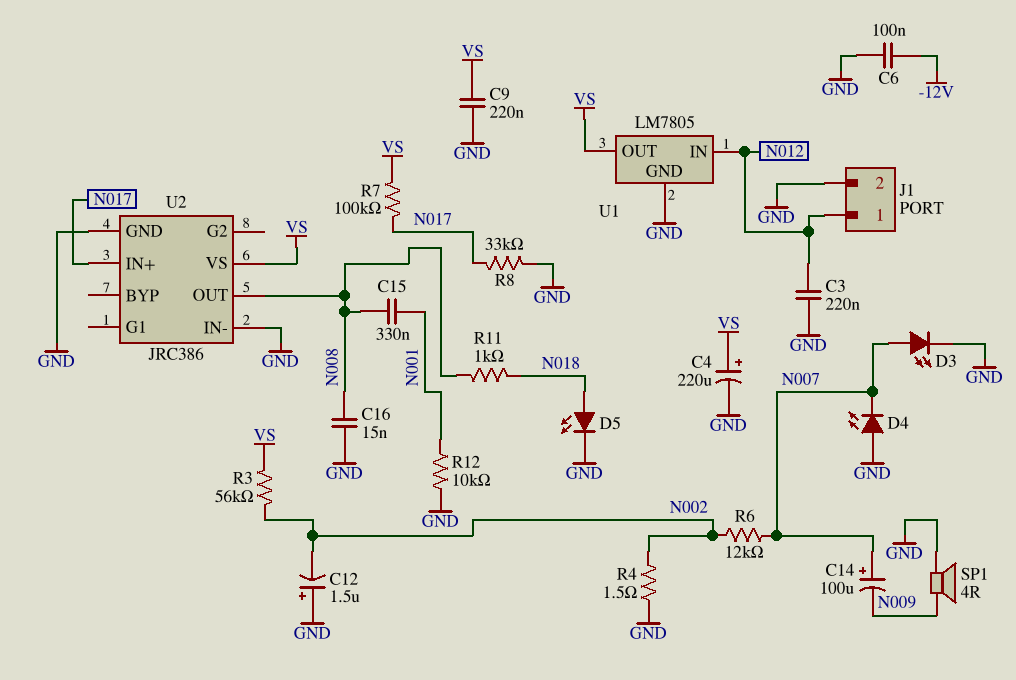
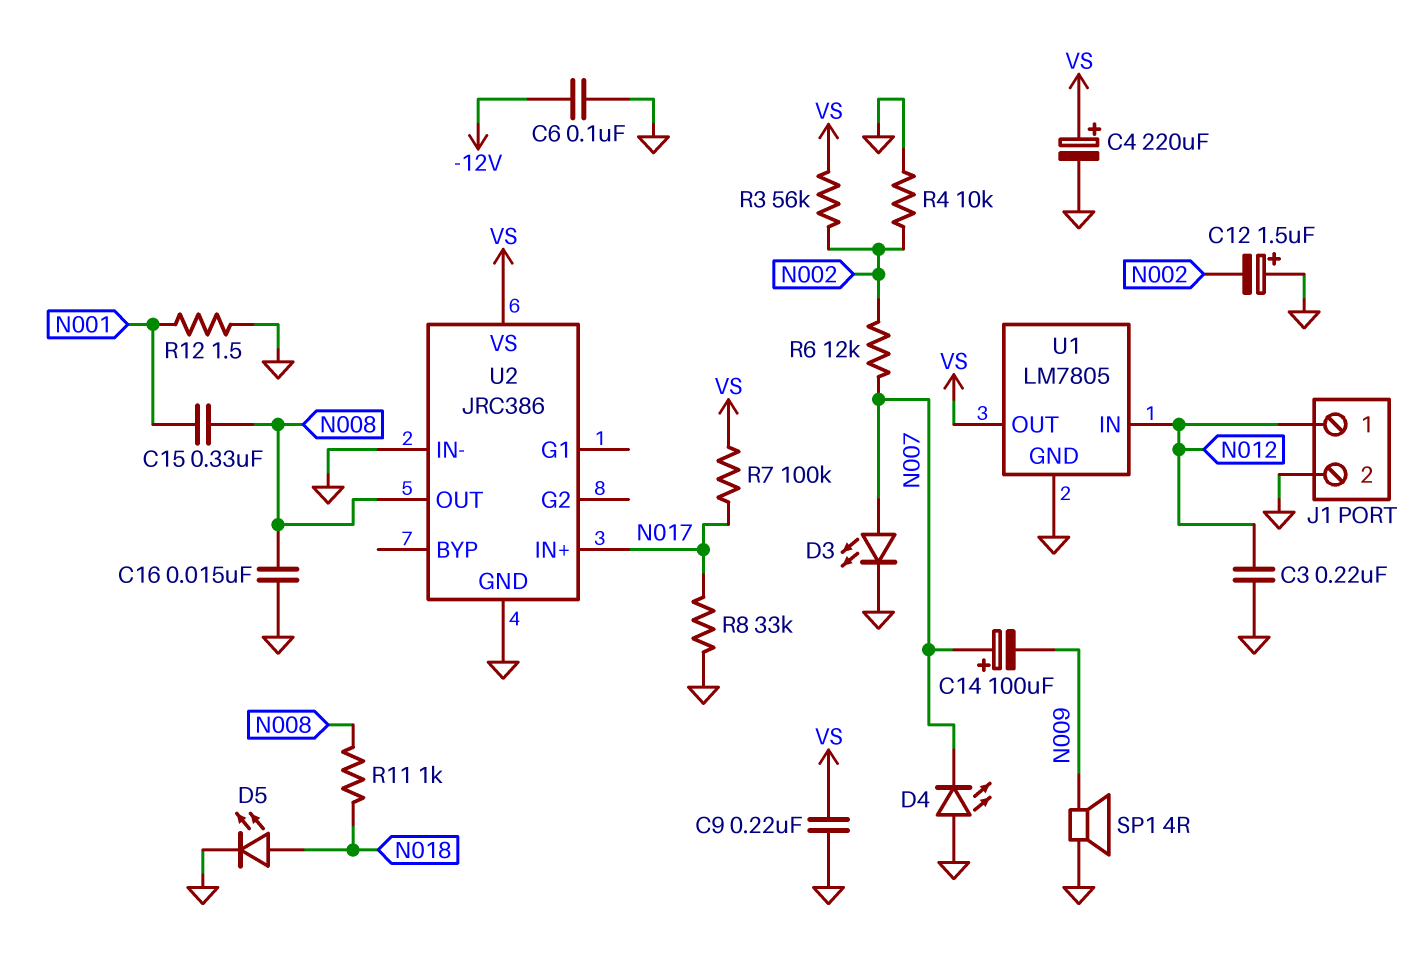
R4: 1.5 (GND, N002) -> 10k (GND, N002)
R12: 10k (GND, N001) -> 1.5 (GND, N001)

